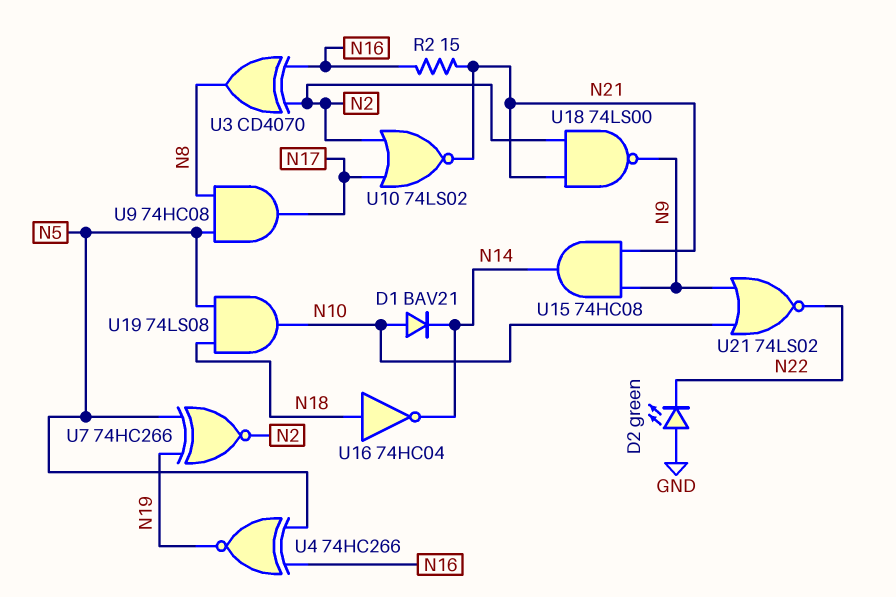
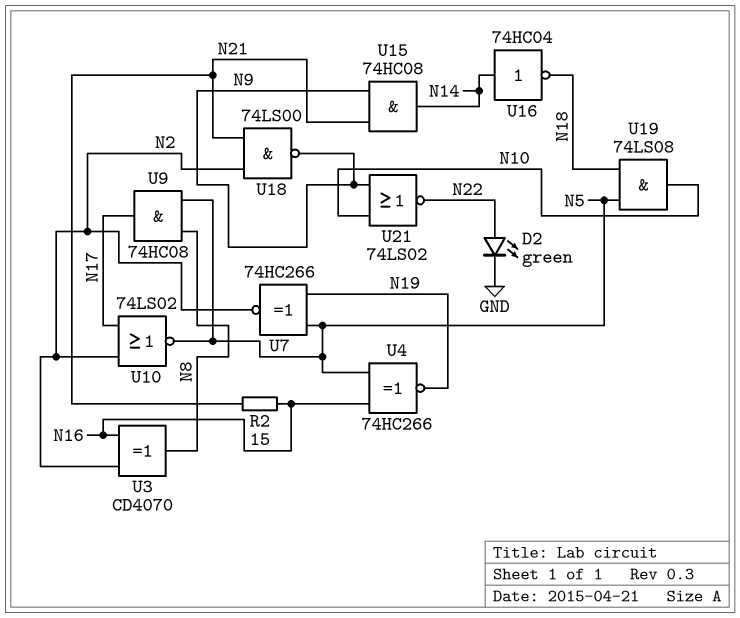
D1: diode BAV21 (A N10, K N14) -> none
D2: LED green (A GND, K N22) -> LED green (A N22, K GND)
U10: NOR 74LS02 (in N2, in N17, out N21) -> NOR 74LS02 (in N2, in N17, out N5)
U16: NOT 74HC04 (in N18, out N14) -> NOT 74HC04 (in N14, out N18)

